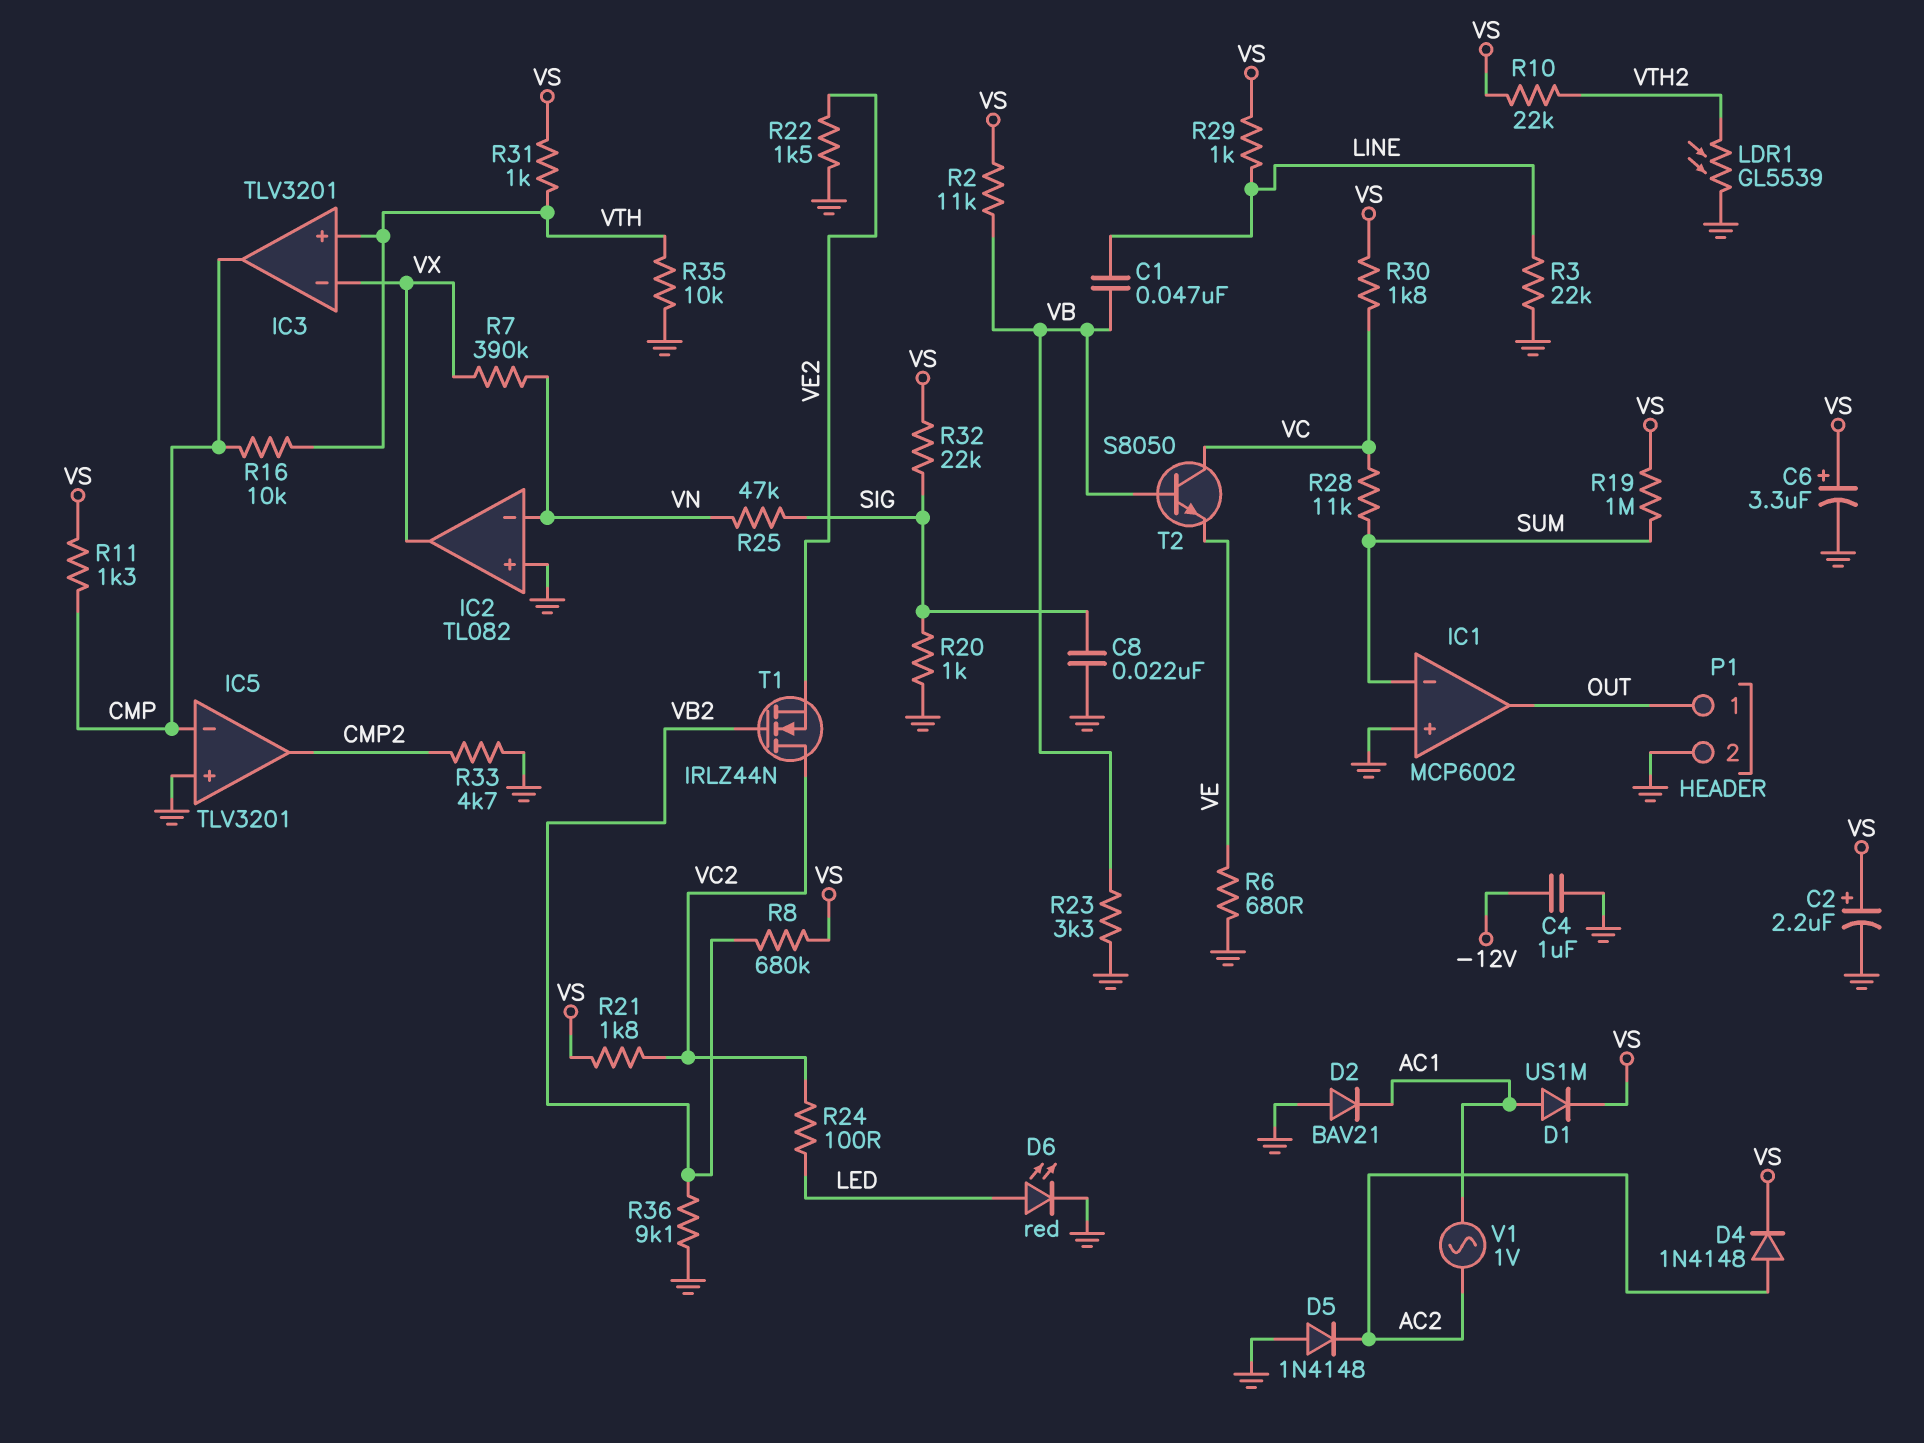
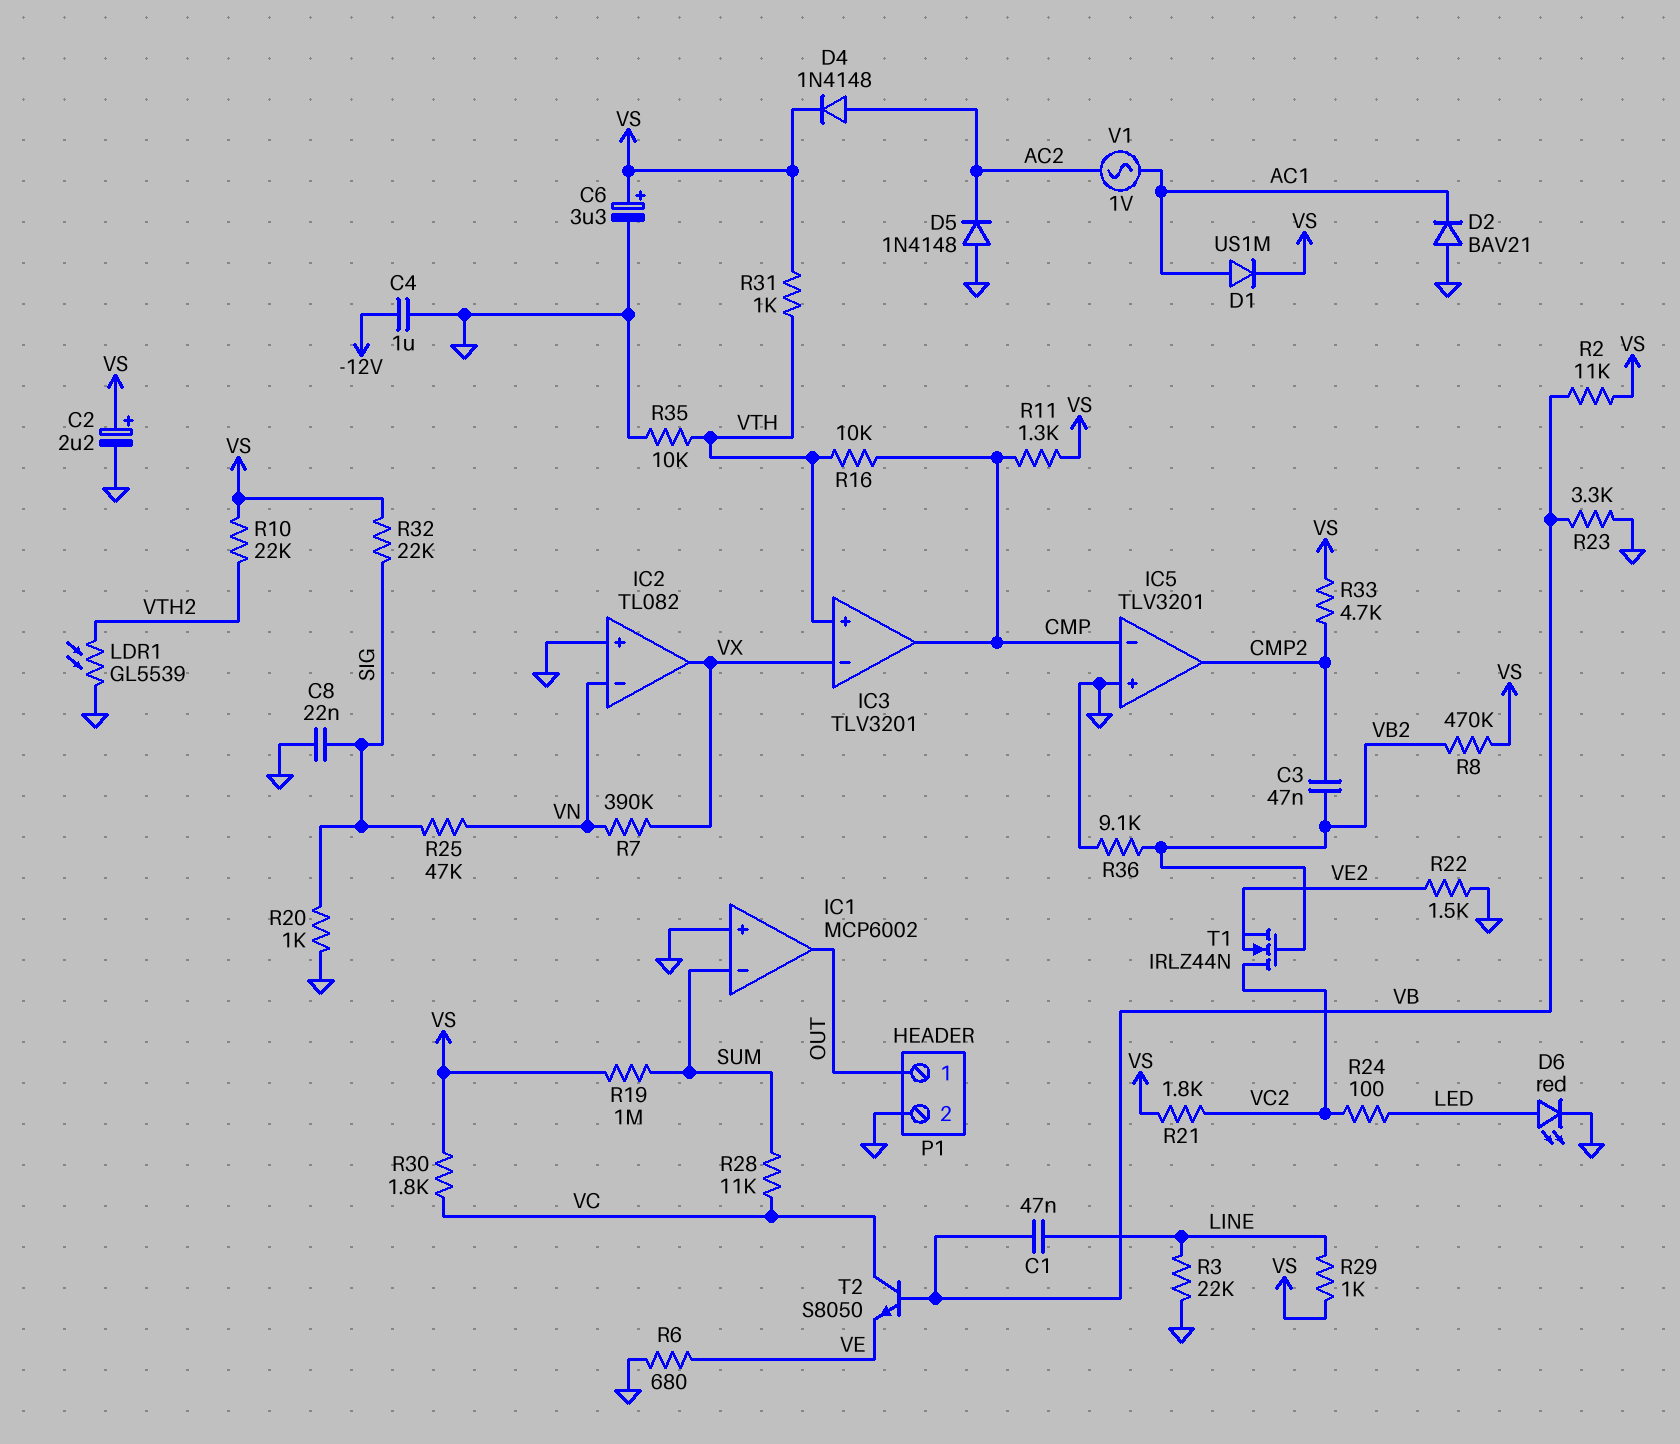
C3: none -> 47nF (CMP2, VB2)
R8: 680k (VB2, VS) -> 470k (VB2, VS)
R33: 4.7k (CMP2, GND) -> 4.7k (CMP2, VS)

